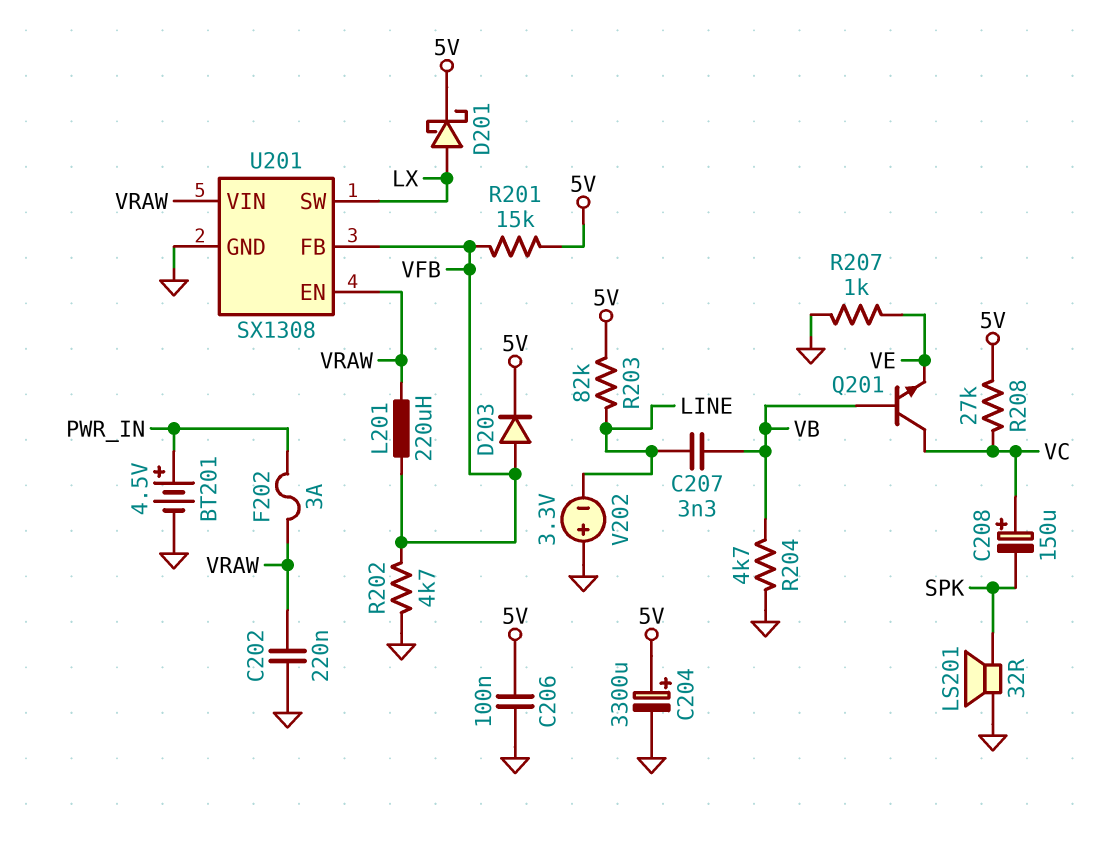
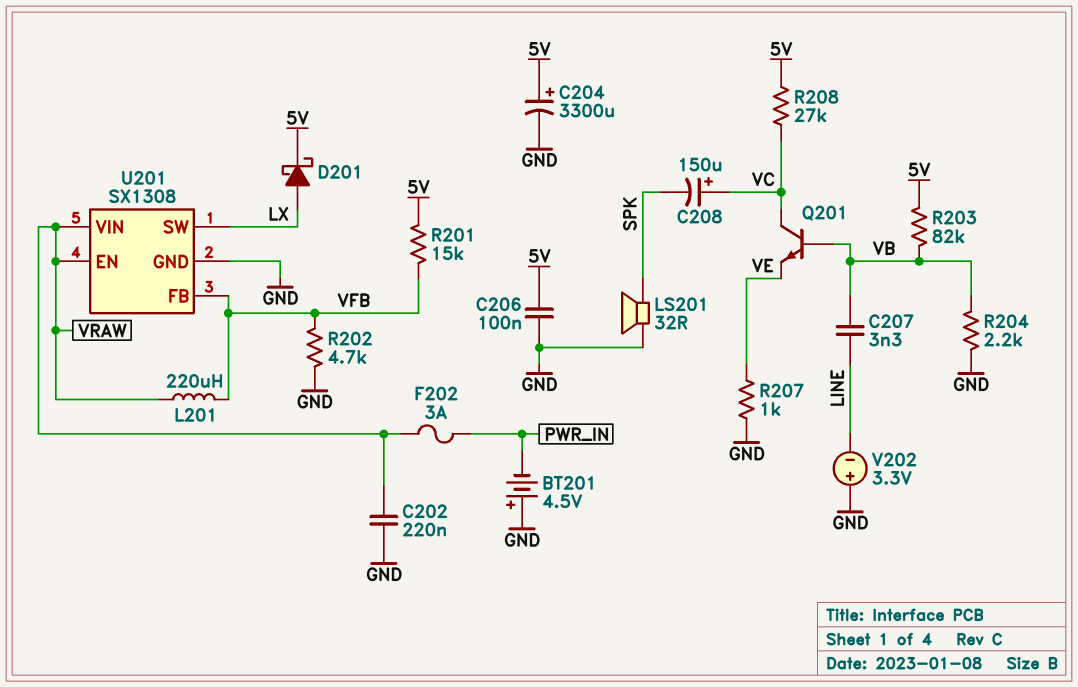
BT201: 4.5V (plus PWR_IN, minus GND) -> 4.5V (plus GND, minus PWR_IN)
D203: diode (A VFB, K 5V) -> none
R203: 82k (5V, LINE) -> 82k (5V, VB)
R204: 4.7k (GND, VB) -> 2.2k (GND, VB)

